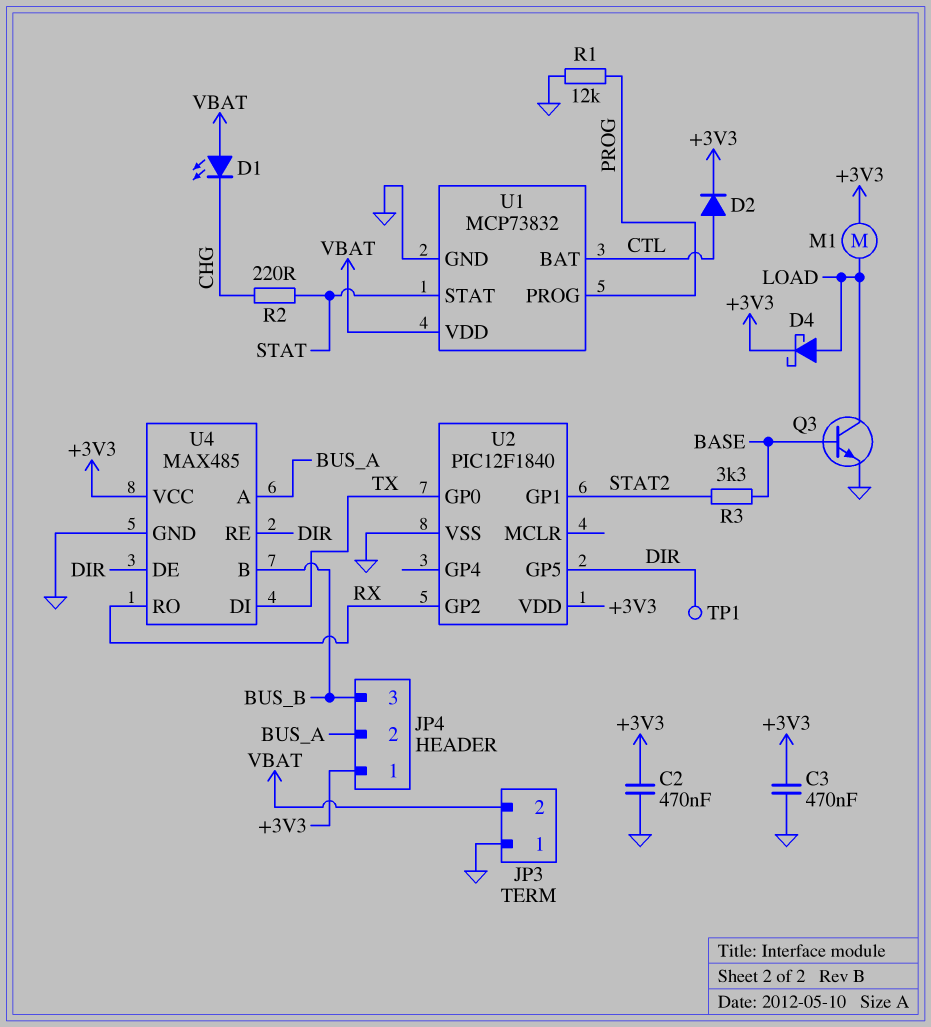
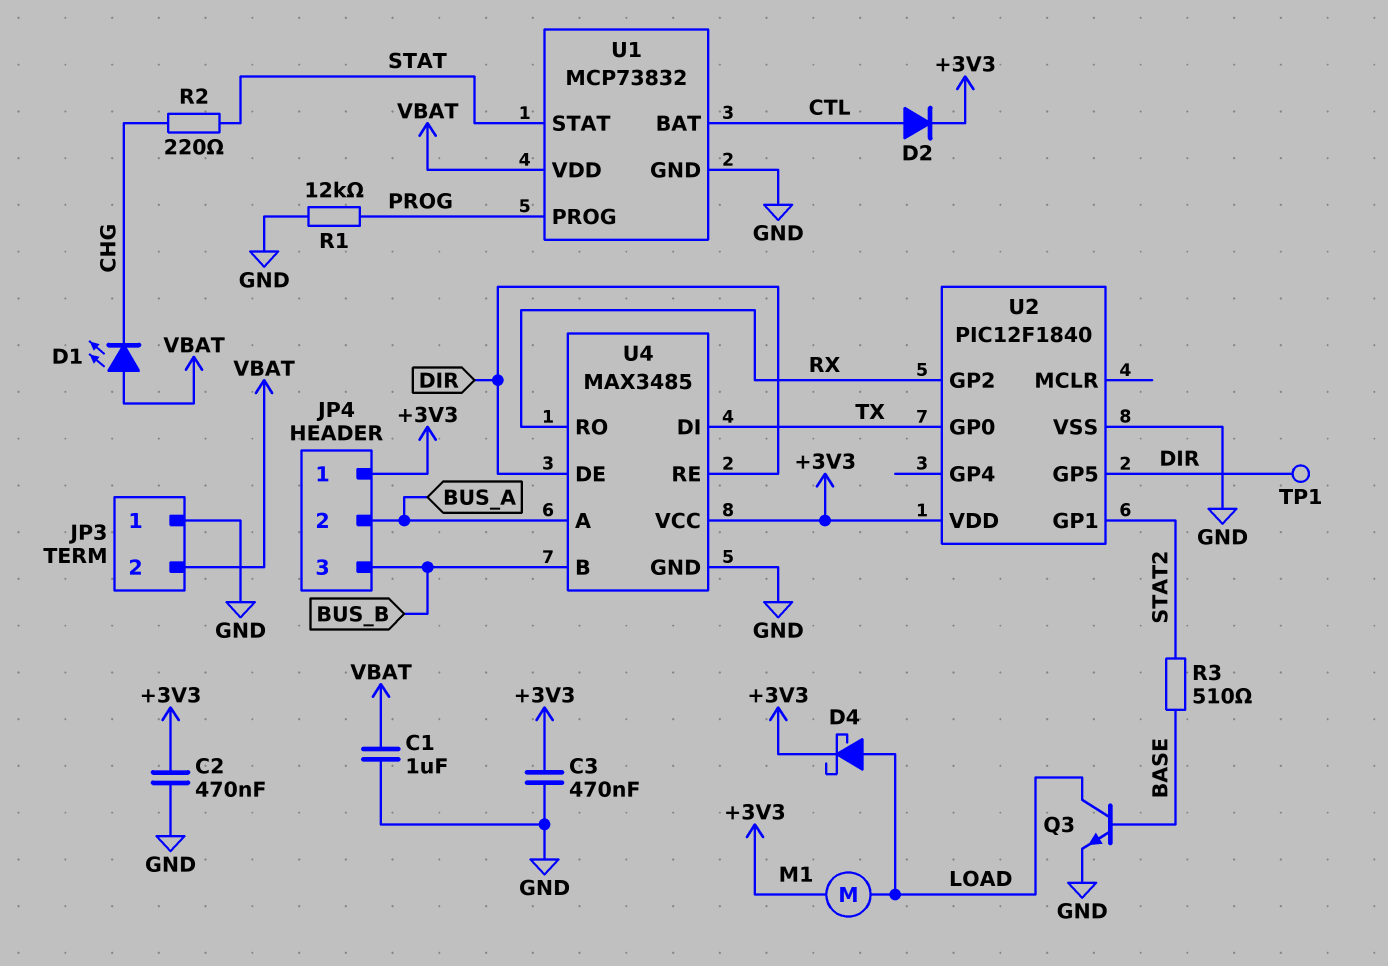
C1: none -> 1uF (GND, VBAT)
R3: 3.3k (BASE, STAT2) -> 510 (BASE, STAT2)
U4: MAX485 -> MAX3485

